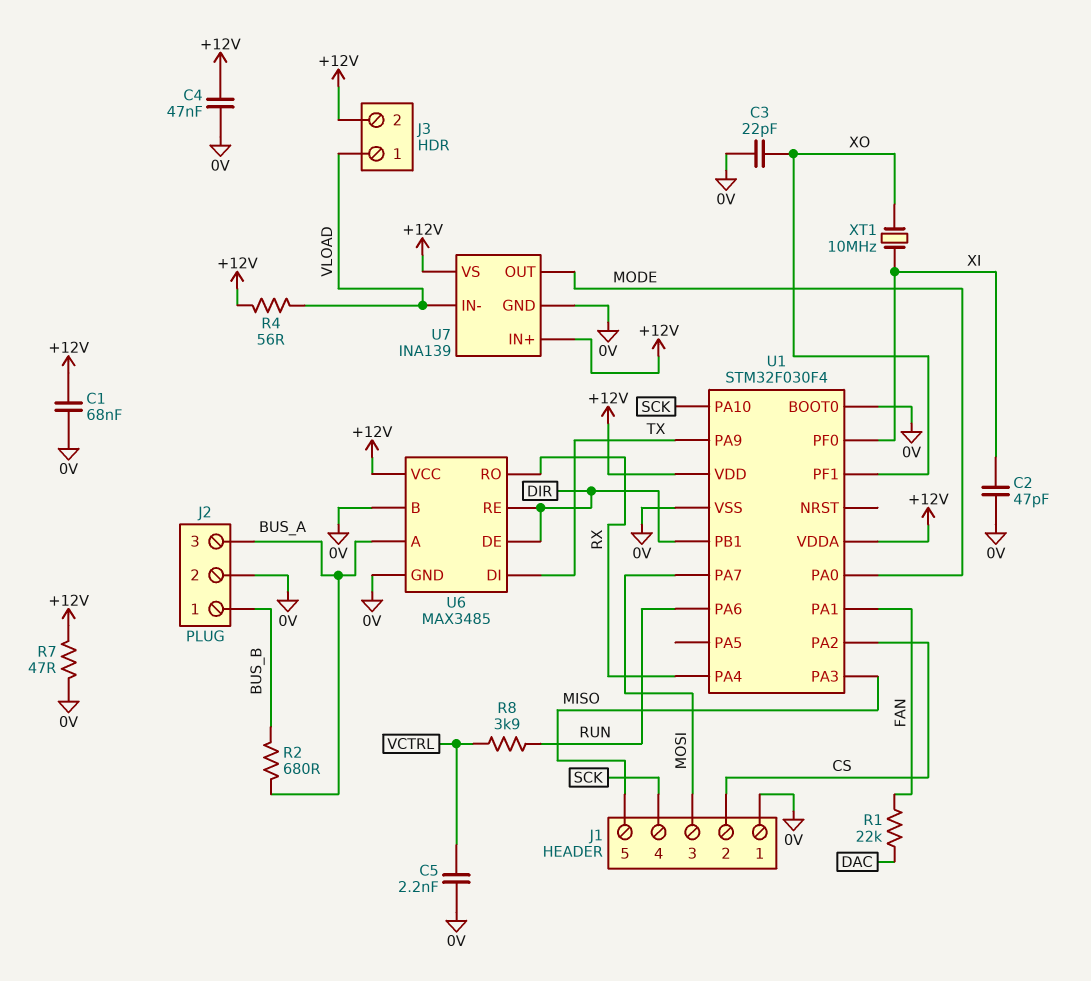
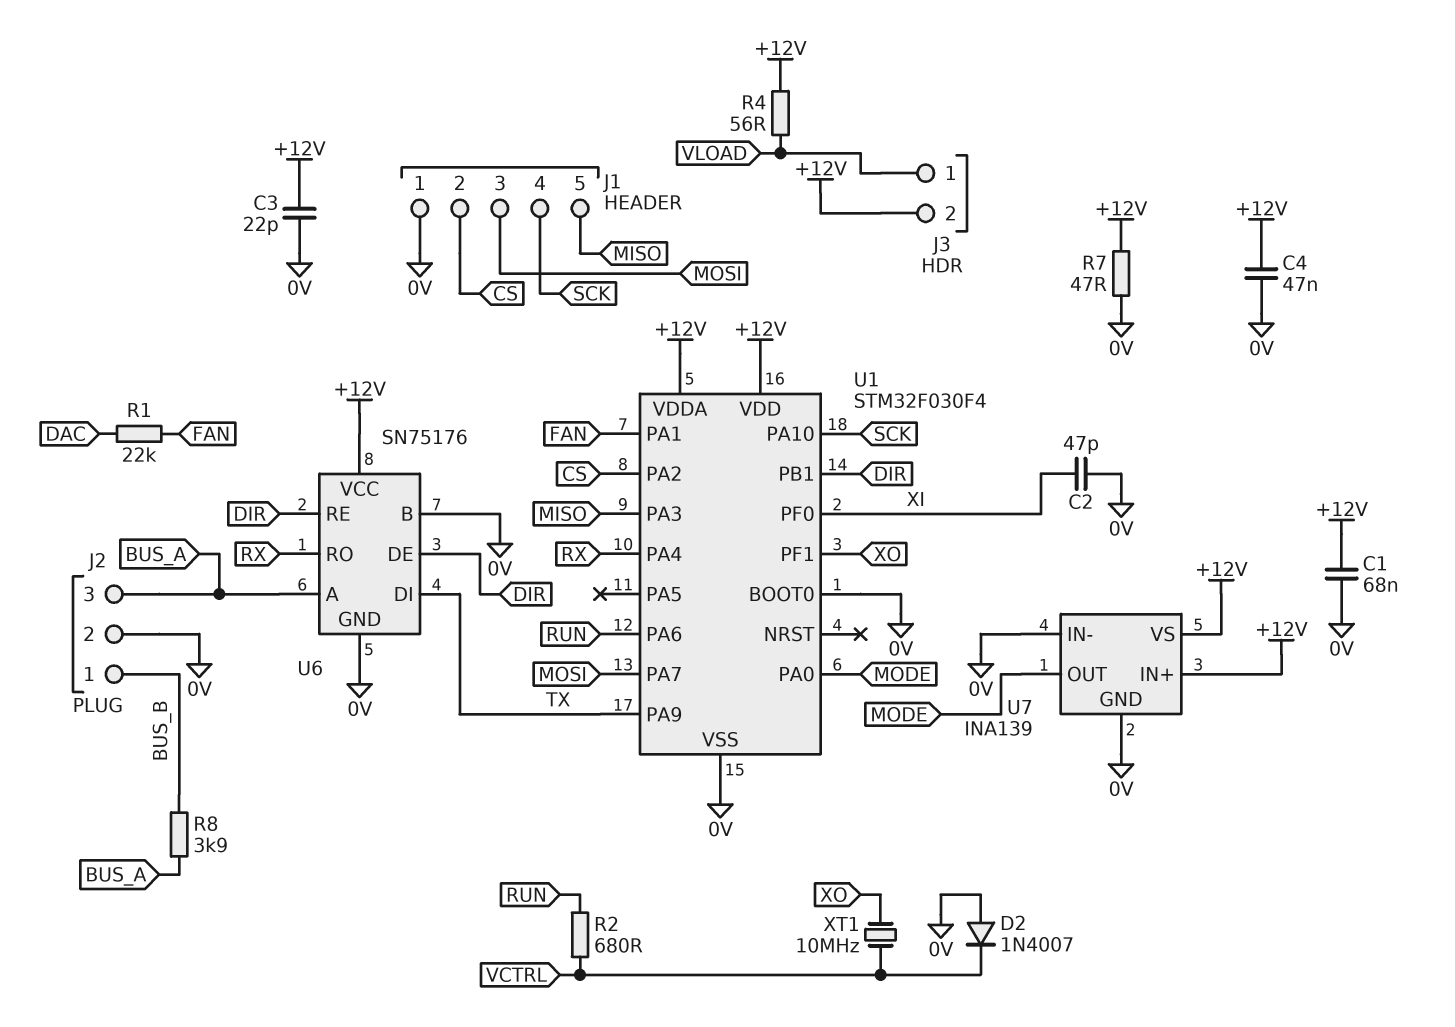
C3: 22pF (0V, XO) -> 22pF (+12V, 0V)
C5: 2.2nF (0V, VCTRL) -> none
D2: none -> diode 1N4007 (A 0V, K VCTRL)
R2: 680 (BUS_A, BUS_B) -> 680 (RUN, VCTRL)
R8: 3.9k (RUN, VCTRL) -> 3.9k (BUS_A, BUS_B)
U6: MAX3485 -> SN75176
U7 pin IN-: VLOAD -> 0V
XT1: 10MHz (XI, XO) -> 10MHz (VCTRL, XO)

